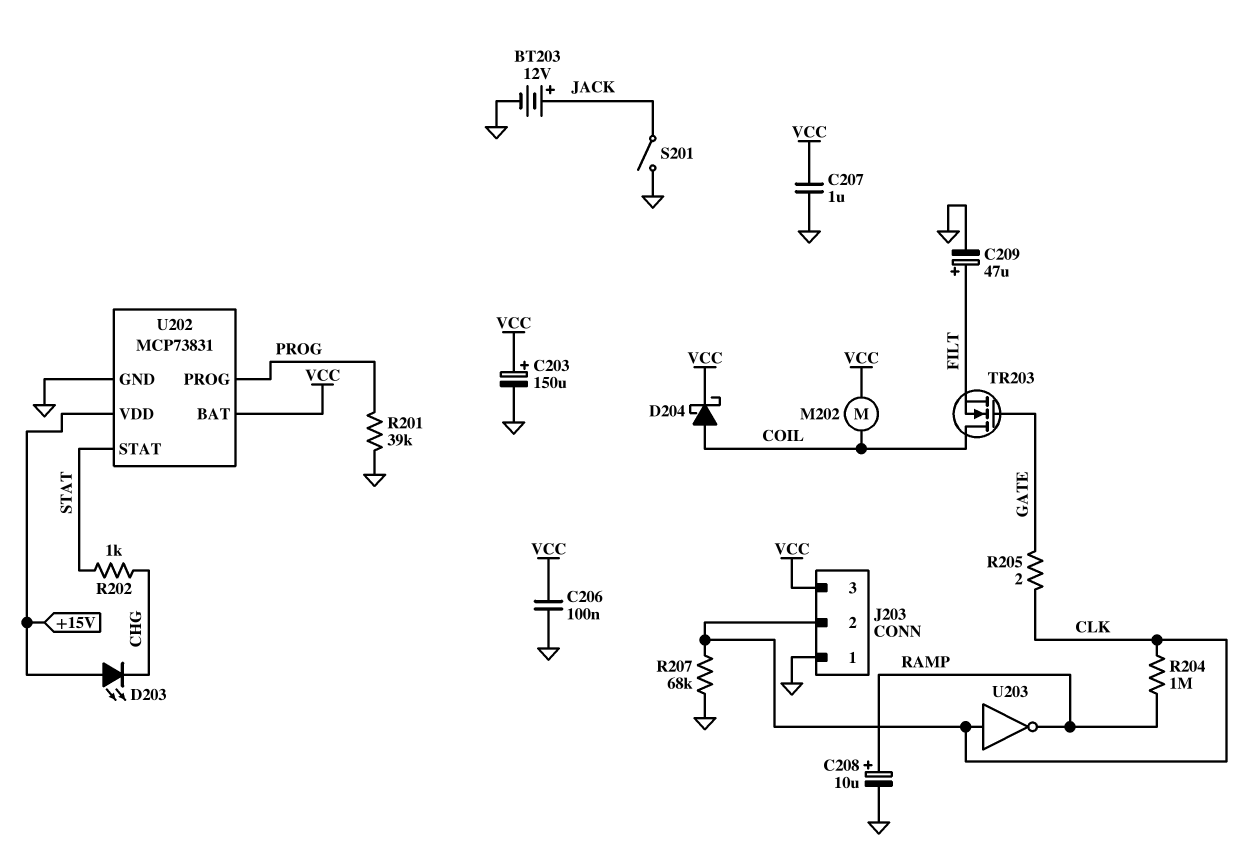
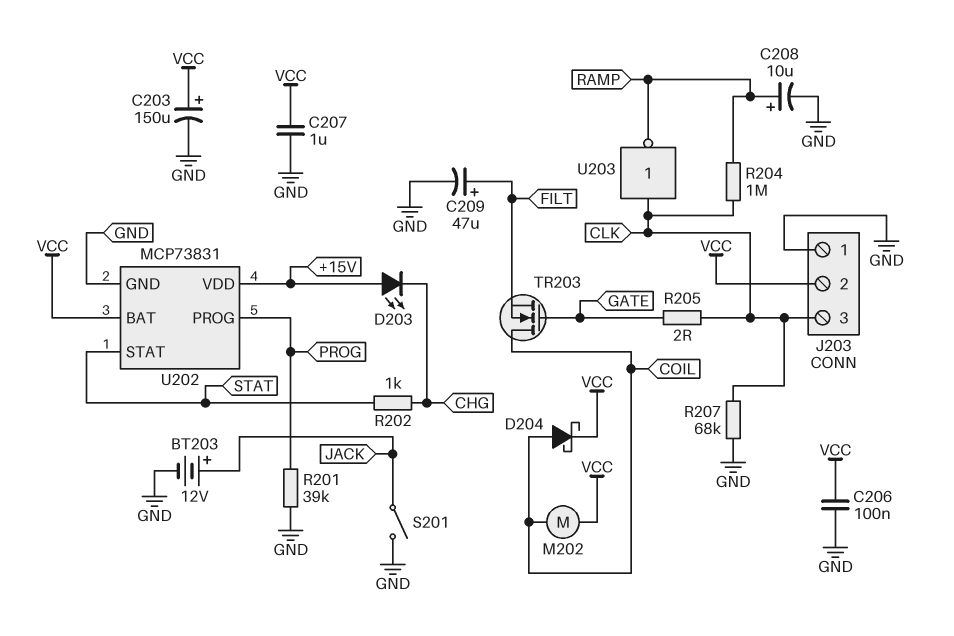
J203 pin 2: CLK -> VCC
J203 pin 3: VCC -> CLK

